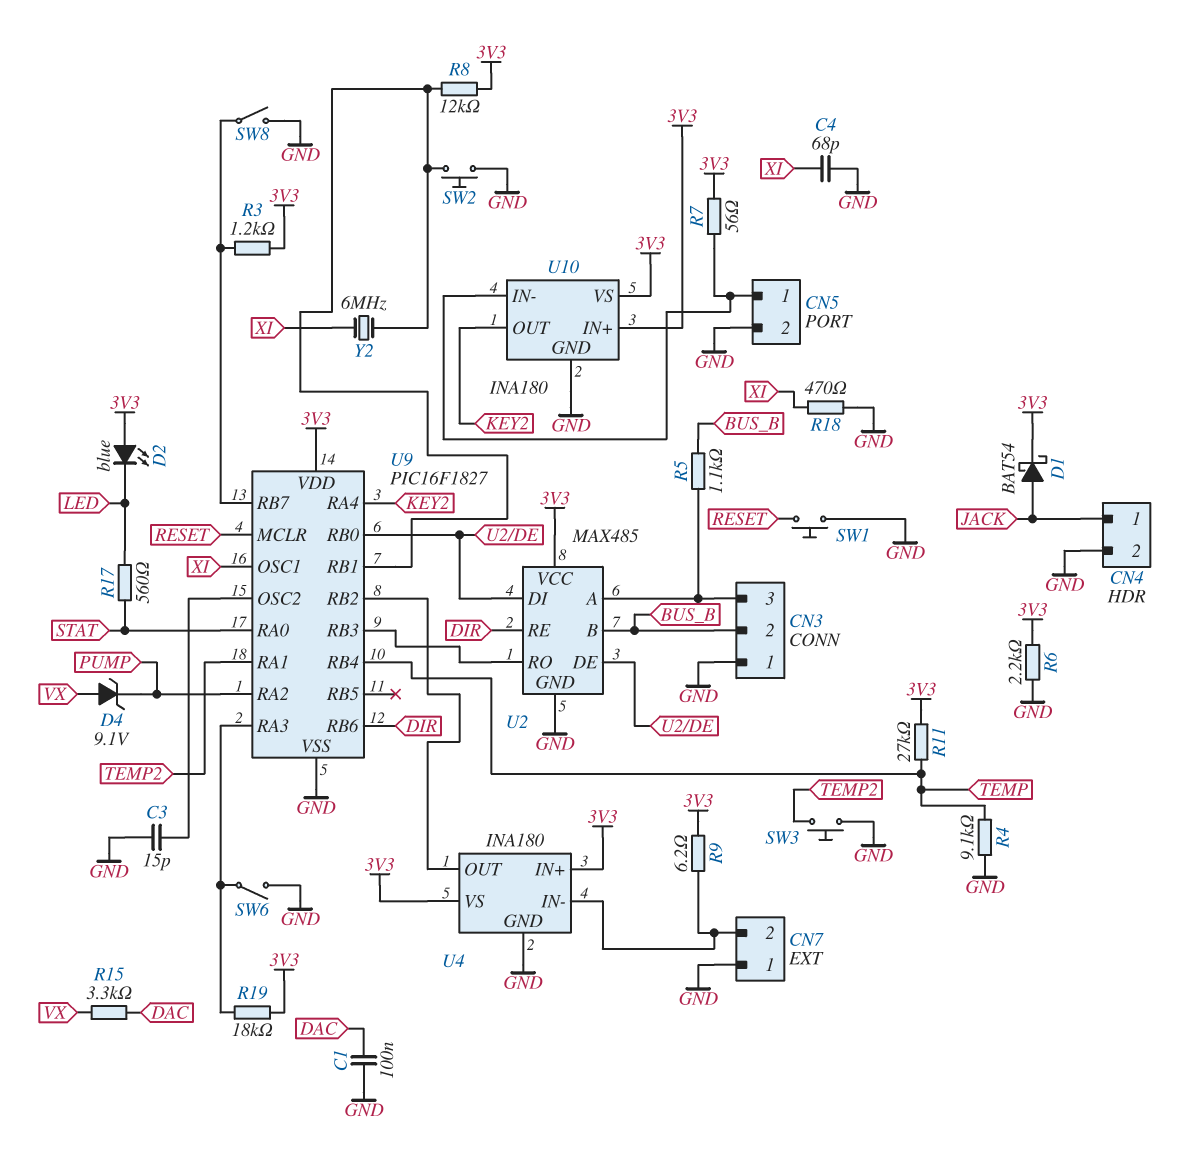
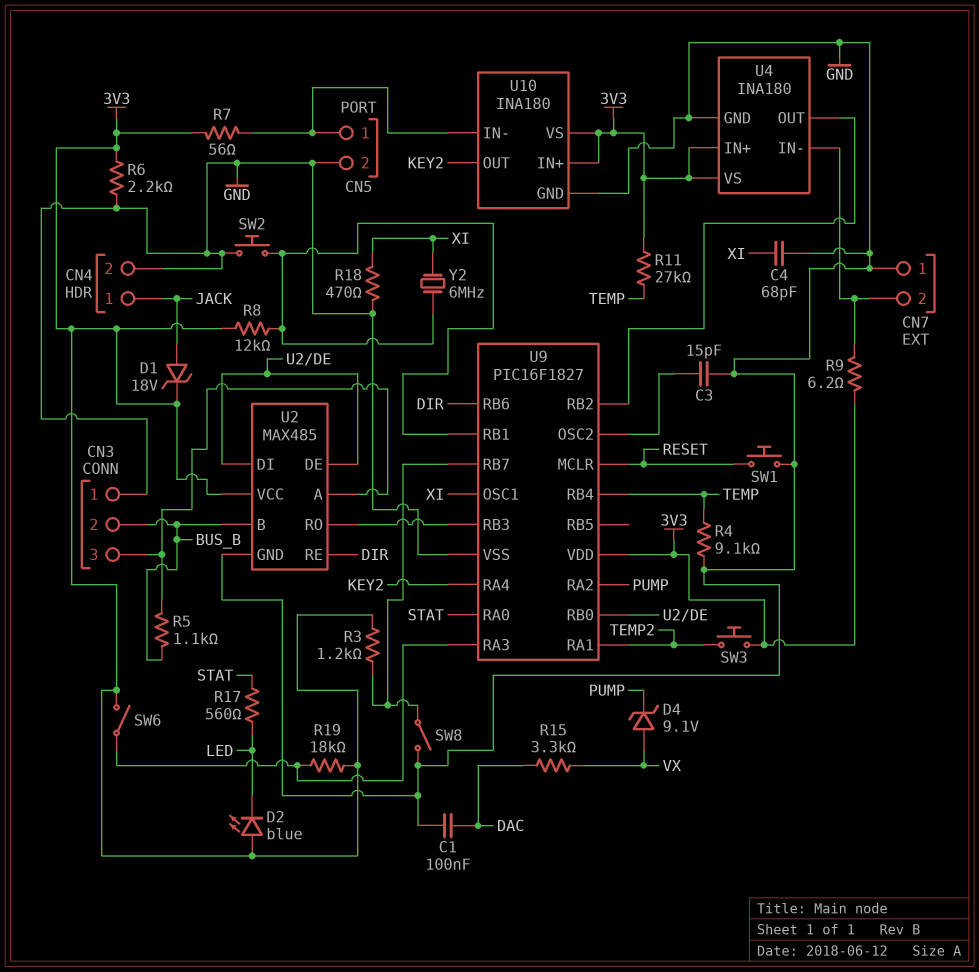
D1: schottky BAT54 (A JACK, K 3V3) -> zener 18V (A JACK, K 3V3)
SW3: button (GND, TEMP2) -> button (3V3, TEMP2)
SW6: switch (GND, U9/RA3) -> switch (3V3, U9/RA3)

